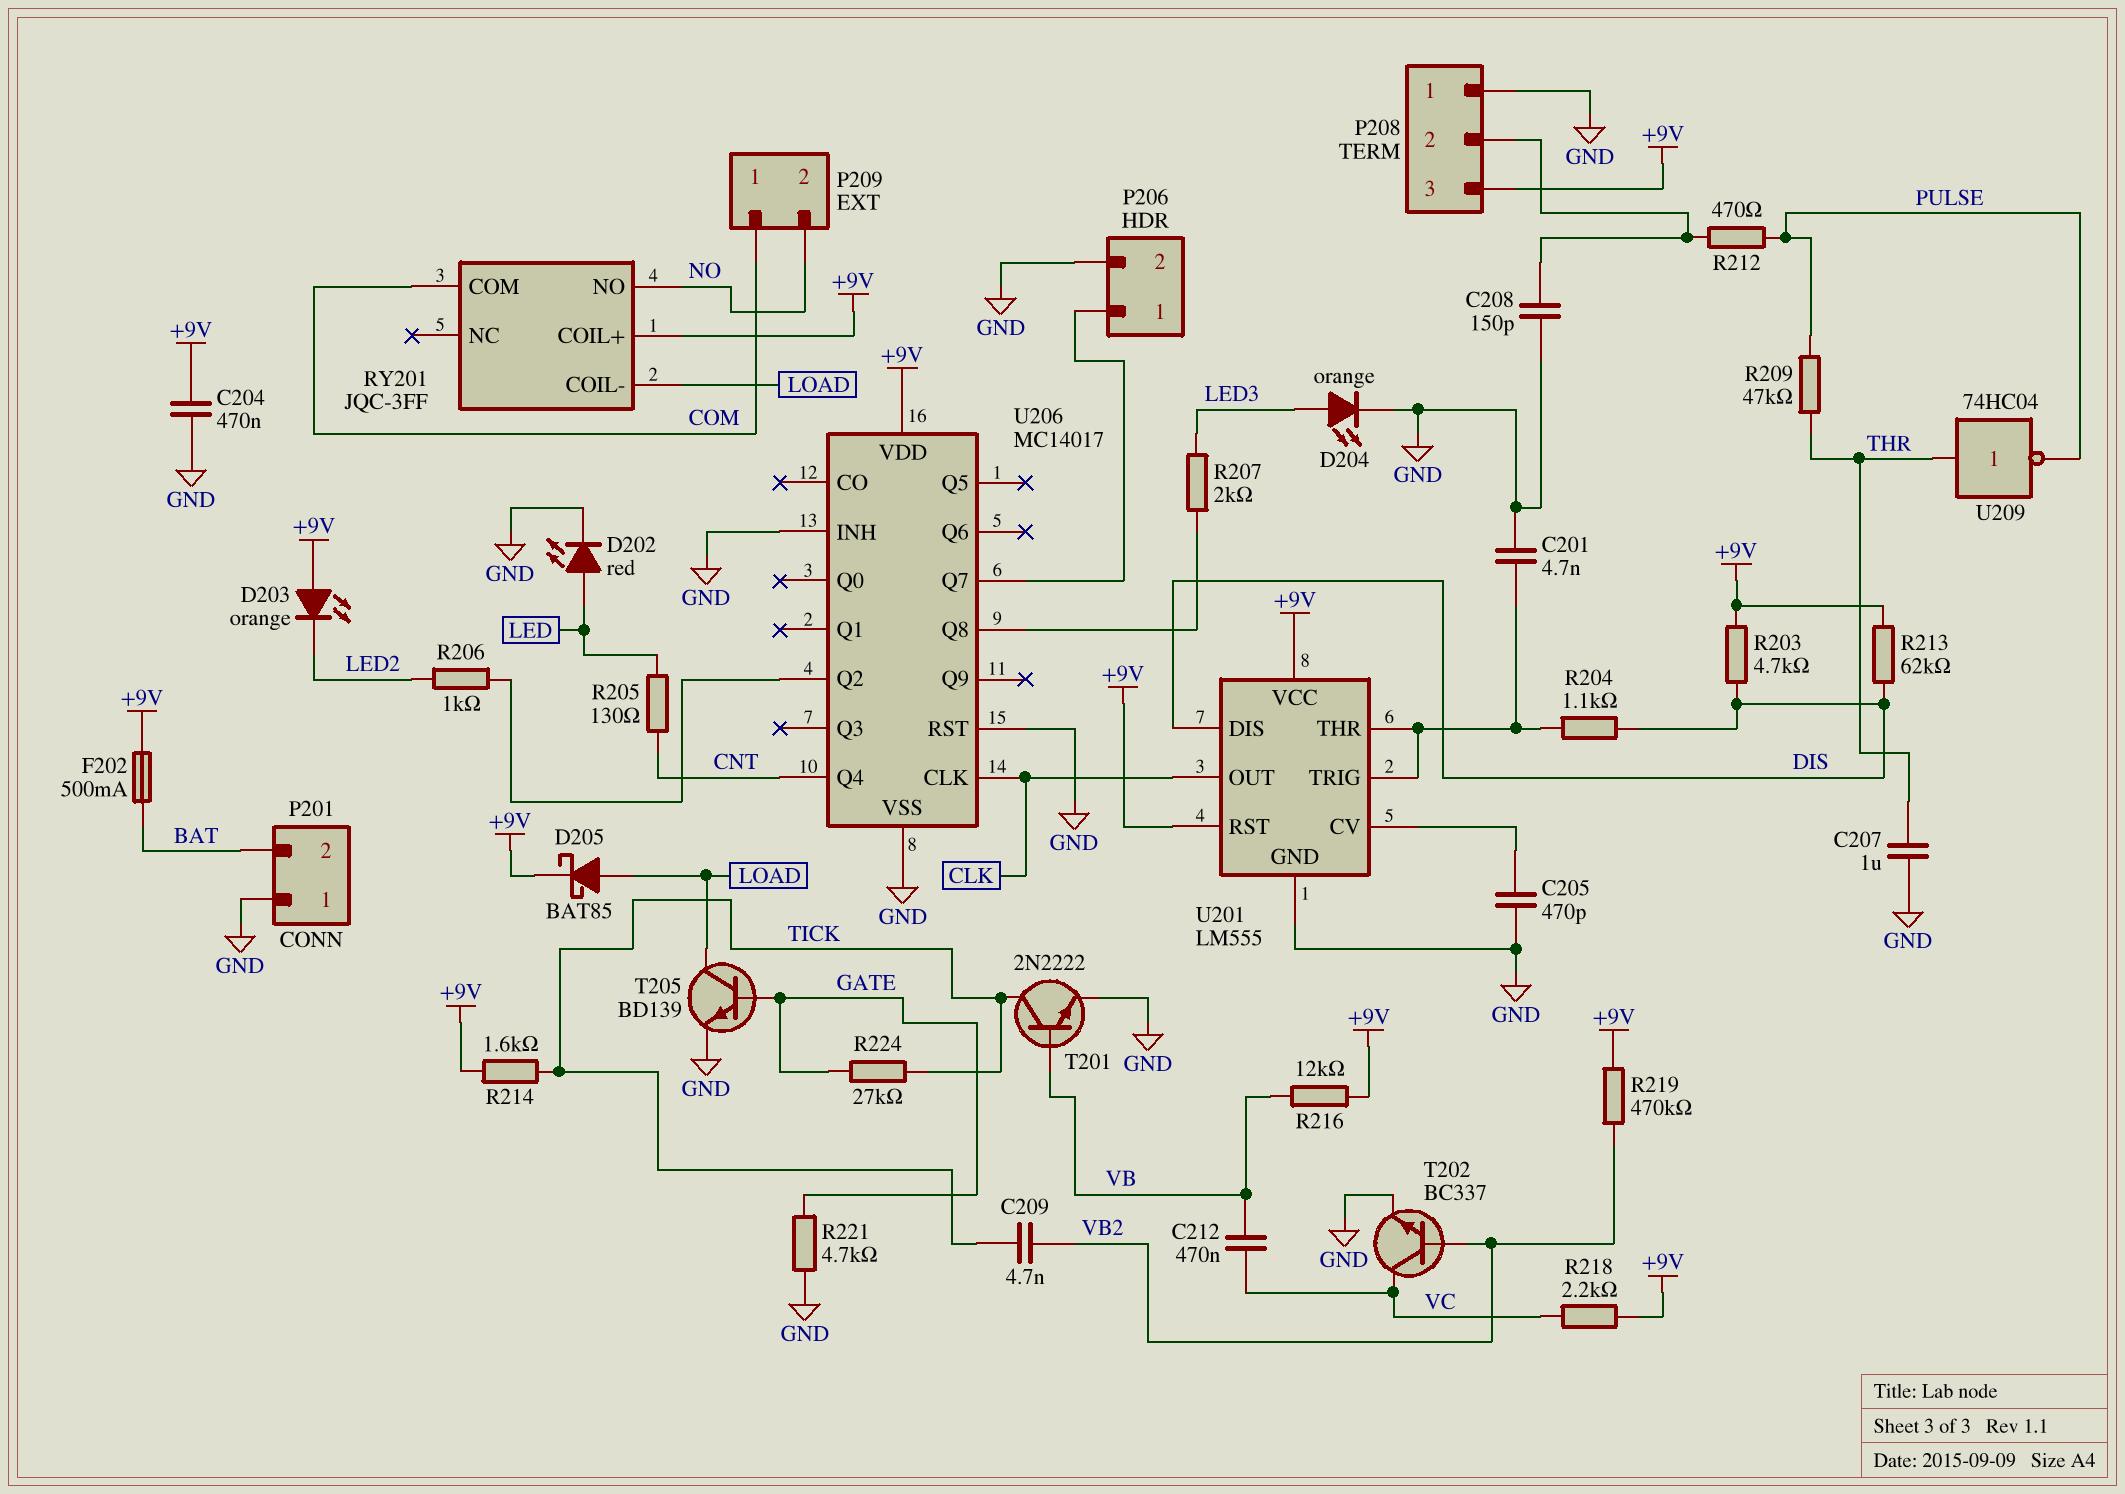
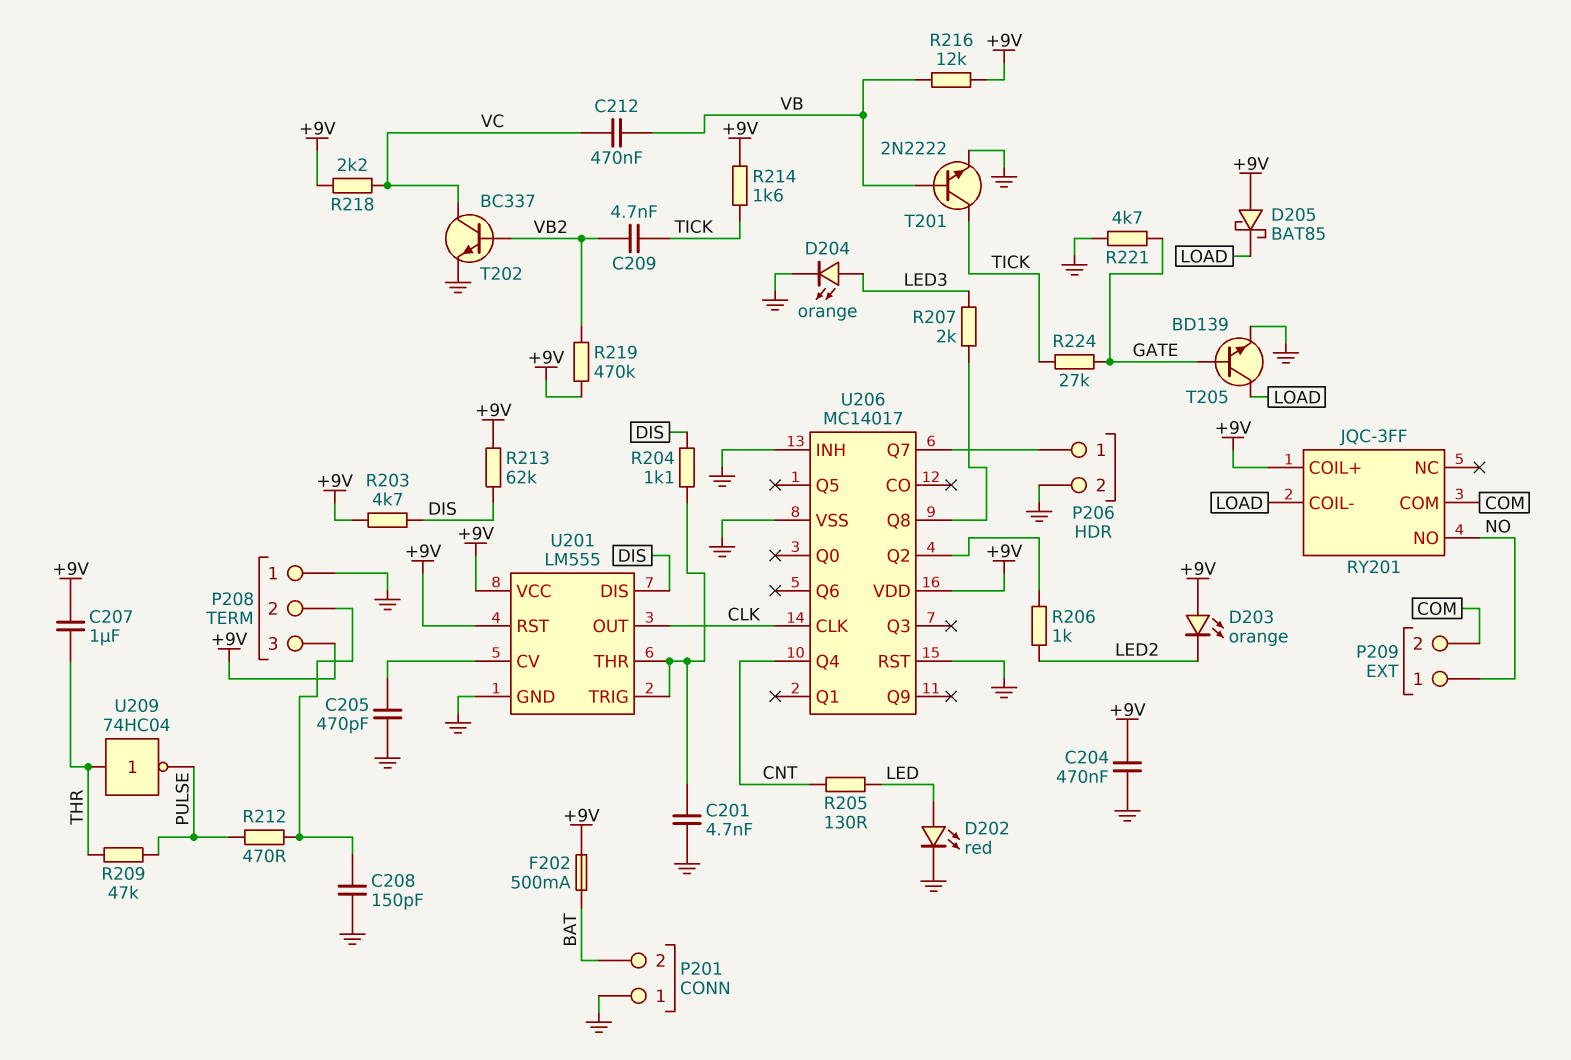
C207: 1uF (GND, THR) -> 1uF (+9V, THR)
D205: schottky BAT85 (A LOAD, K +9V) -> schottky BAT85 (A +9V, K LOAD)
P209 pin 1: COM -> NO
P209 pin 2: NO -> COM

